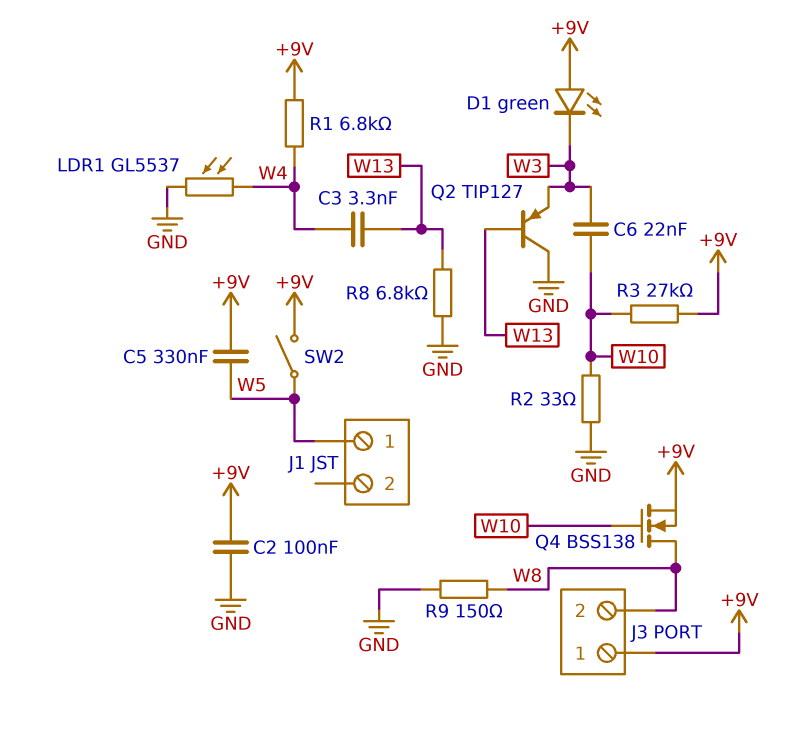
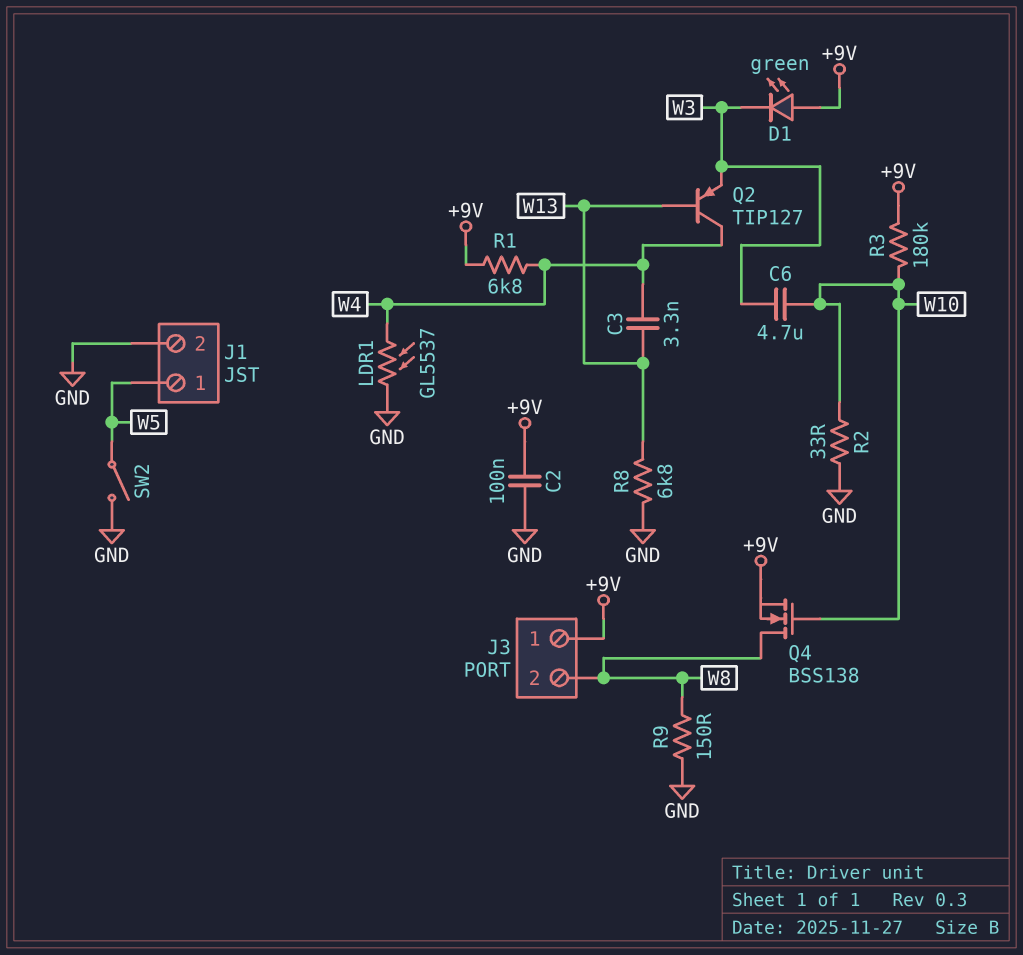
C5: 330nF (+9V, W5) -> none
C6: 22nF (W3, W10) -> 4.7uF (W3, W10)
J1 pin 2: none -> GND
Q2: PNP TIP127 (B W13, C GND, E W3) -> PNP TIP127 (B W13, C W4, E W3)
R3: 27k (+9V, W10) -> 180k (+9V, W10)
SW2: switch (+9V, W5) -> switch (GND, W5)

